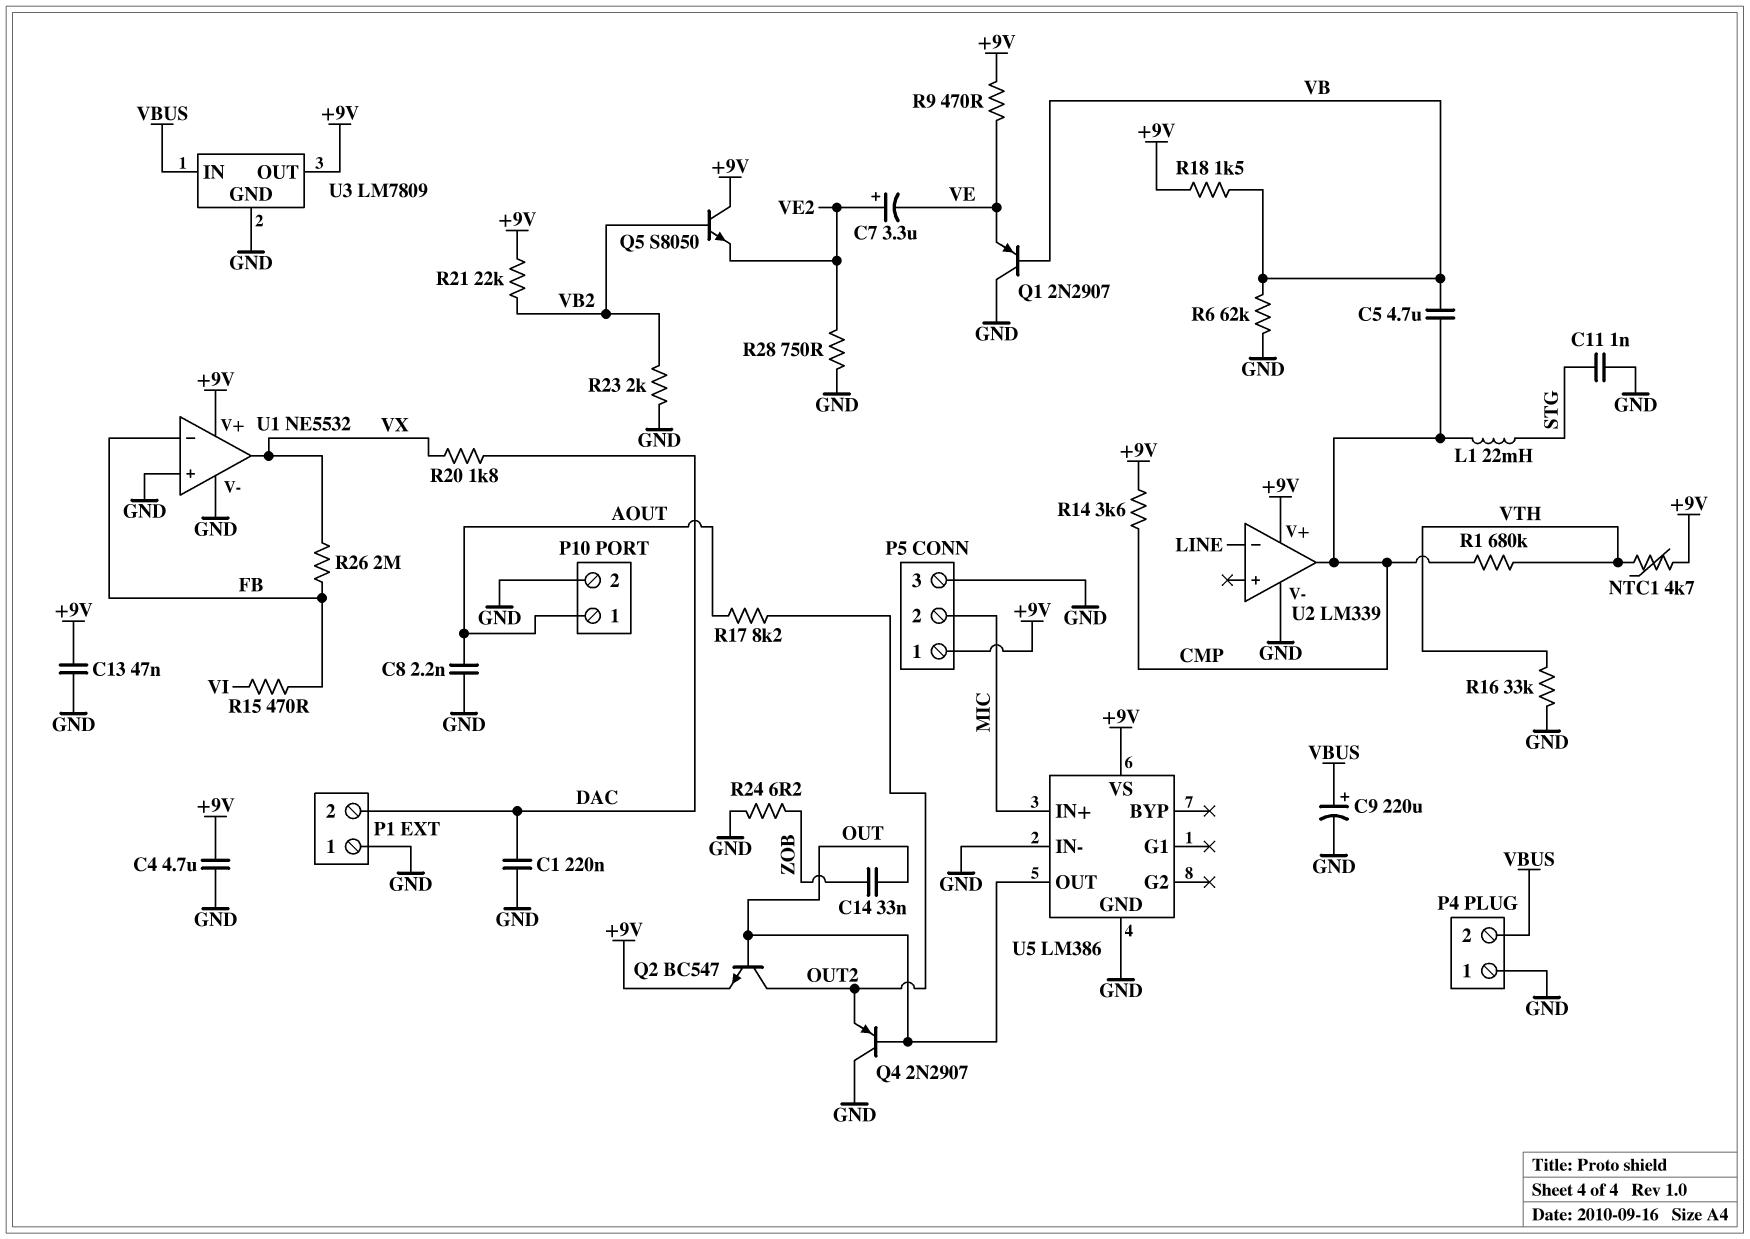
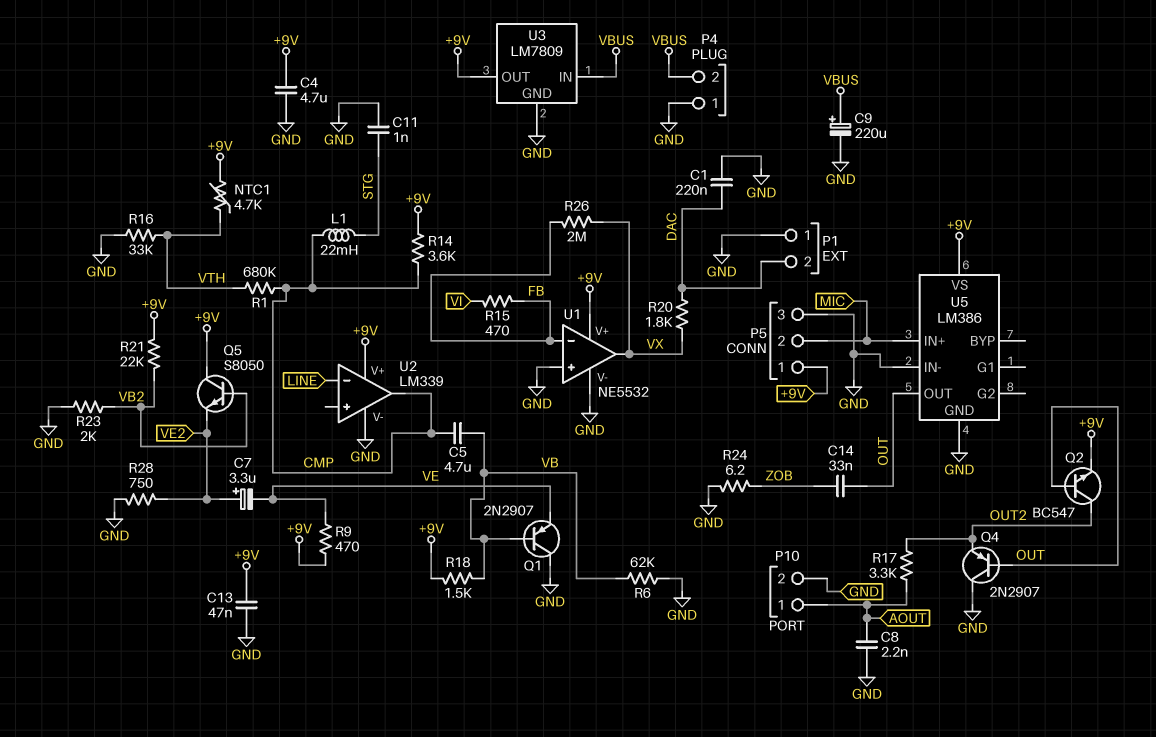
R17: 8.2k (AOUT, OUT2) -> 3.3k (AOUT, OUT2)

